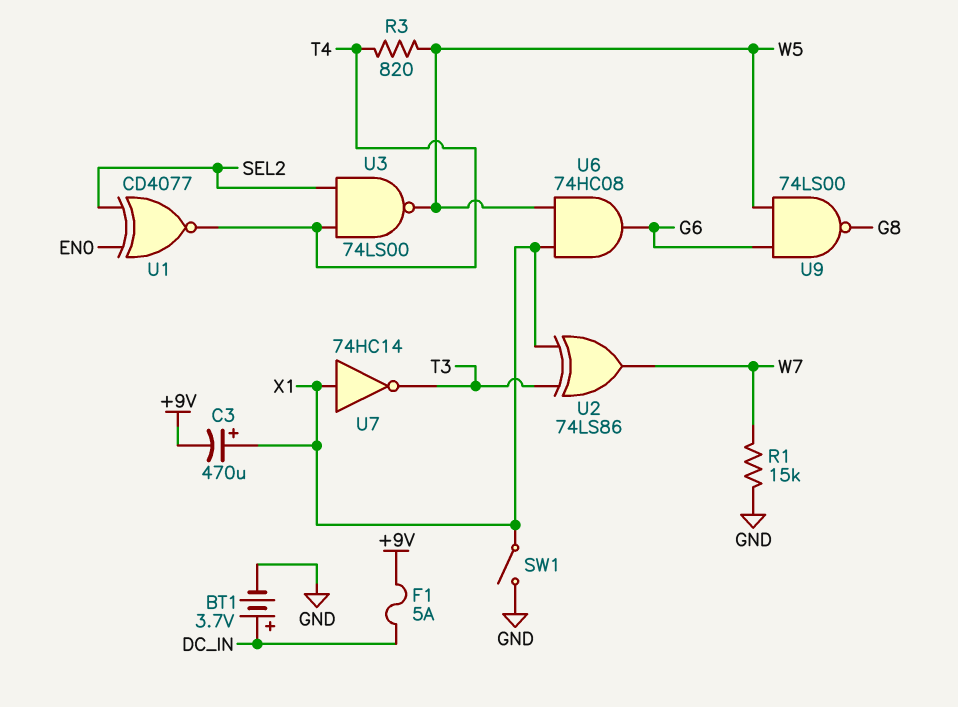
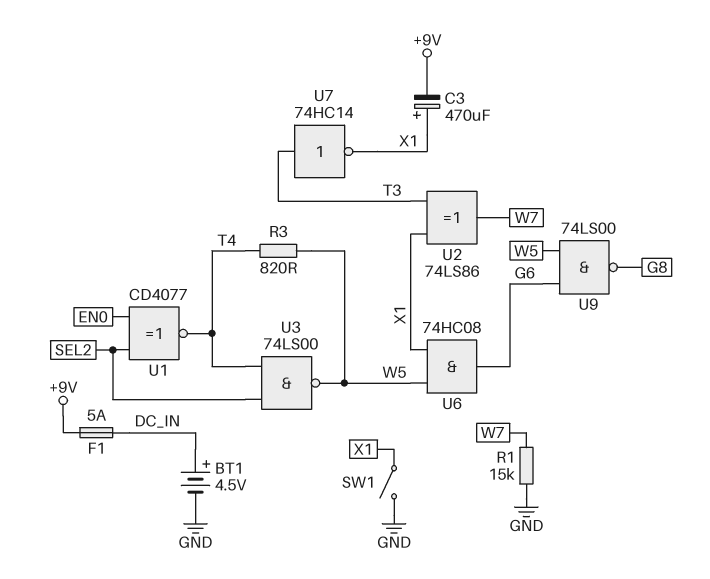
BT1: 3.7V (plus DC_IN, minus GND) -> 4.5V (plus DC_IN, minus GND)
U7: NOT 74HC14 (in X1, out T3) -> NOT 74HC14 (in T3, out X1)

